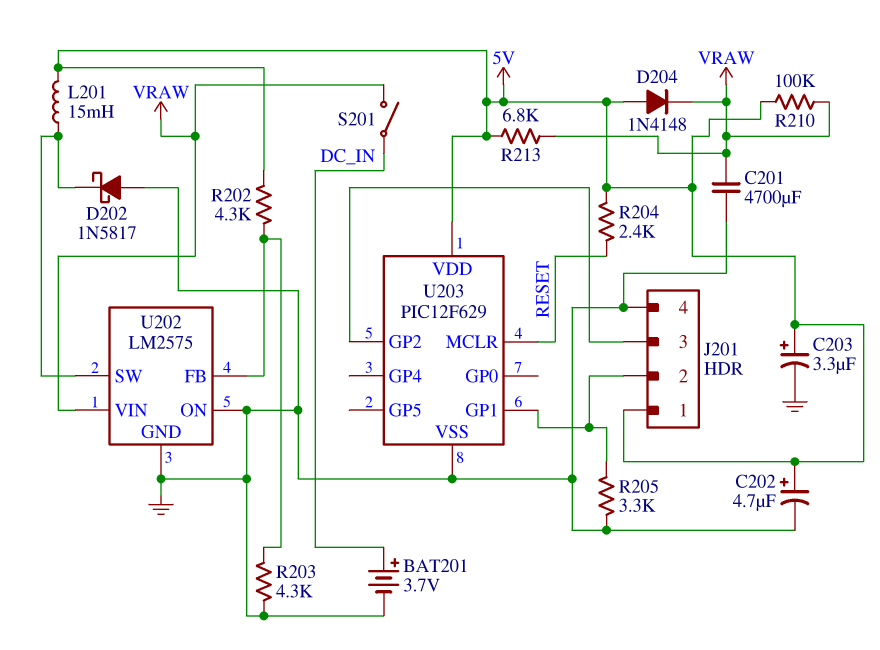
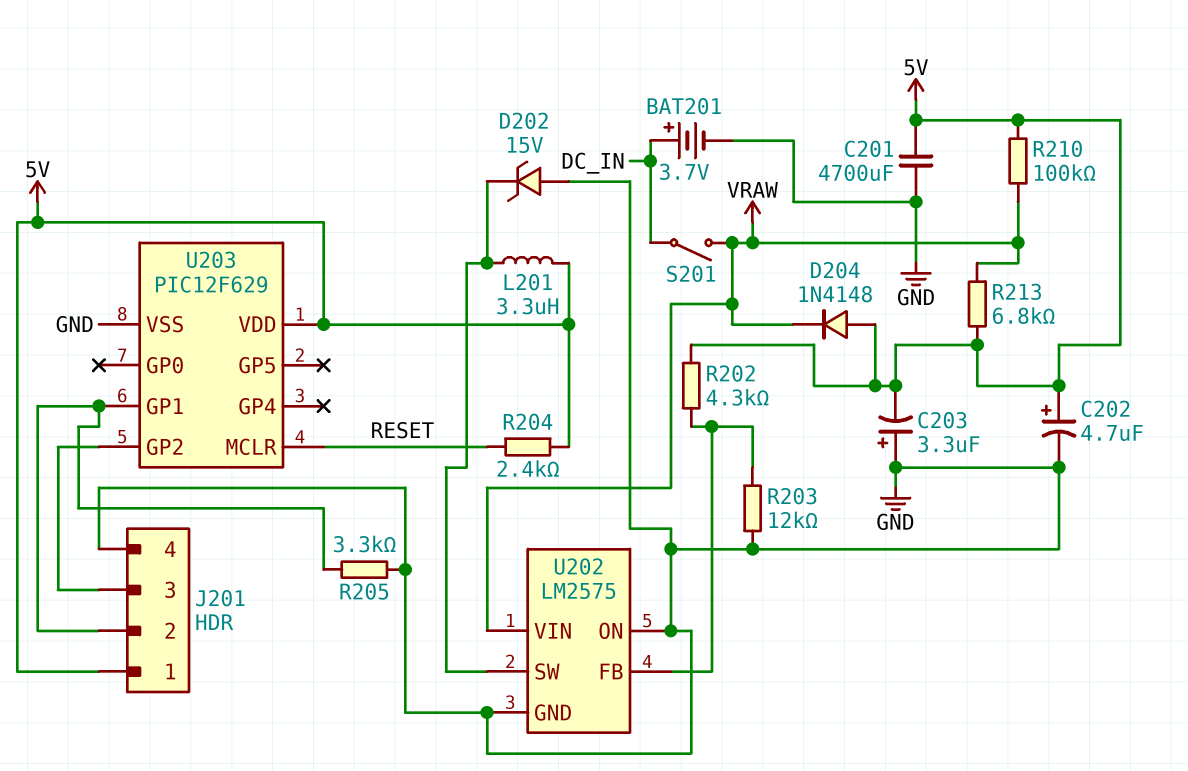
C201: 4700uF (GND, VRAW) -> 4700uF (5V, GND)
C203: 3.3uF (plus 5V, minus GND) -> 3.3uF (plus GND, minus 5V)
D202: schottky 1N5817 (A GND, K U202/SW) -> zener 15V (A GND, K U202/SW)
L201: 15mH (5V, U202/SW) -> 3.3uH (5V, U202/SW)
R203: 4.3k (GND, U202/FB) -> 12k (GND, U202/FB)

